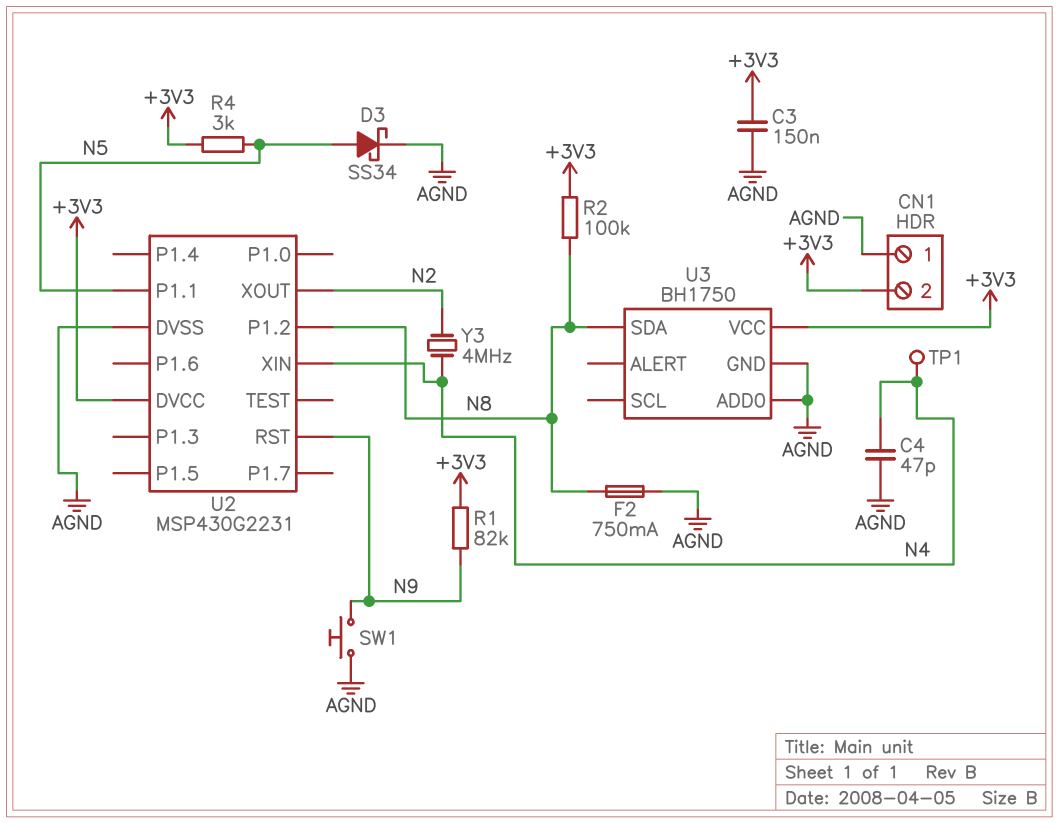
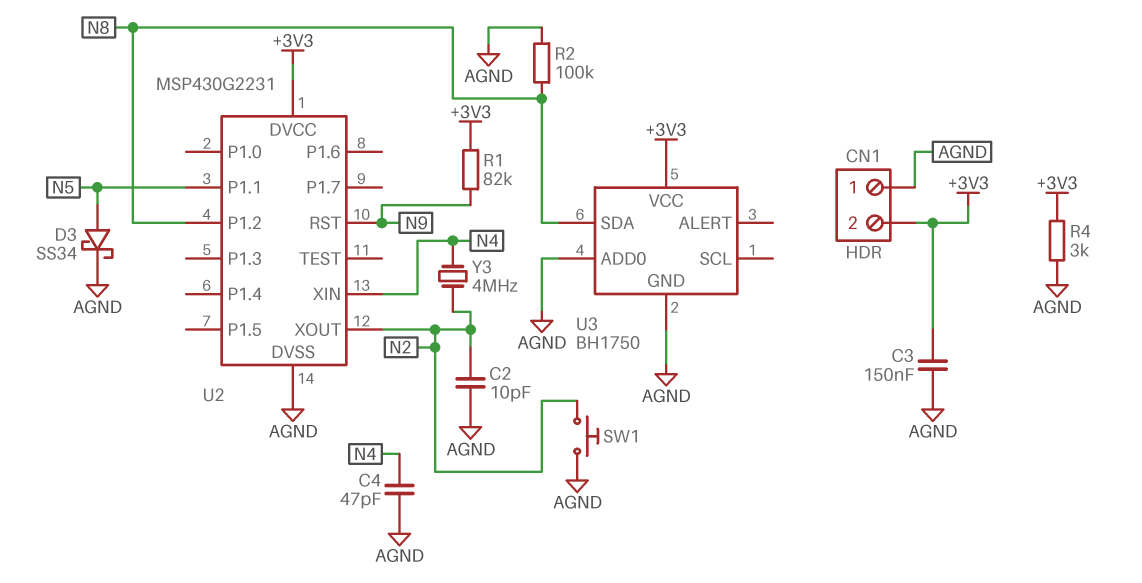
C2: none -> 10pF (AGND, N2)
F2: 750mA (AGND, N8) -> none
R2: 100k (+3V3, N8) -> 100k (AGND, N8)
R4: 3k (+3V3, N5) -> 3k (+3V3, AGND)
SW1: button (AGND, N9) -> button (AGND, N2)
TP1: test point (N4) -> none

